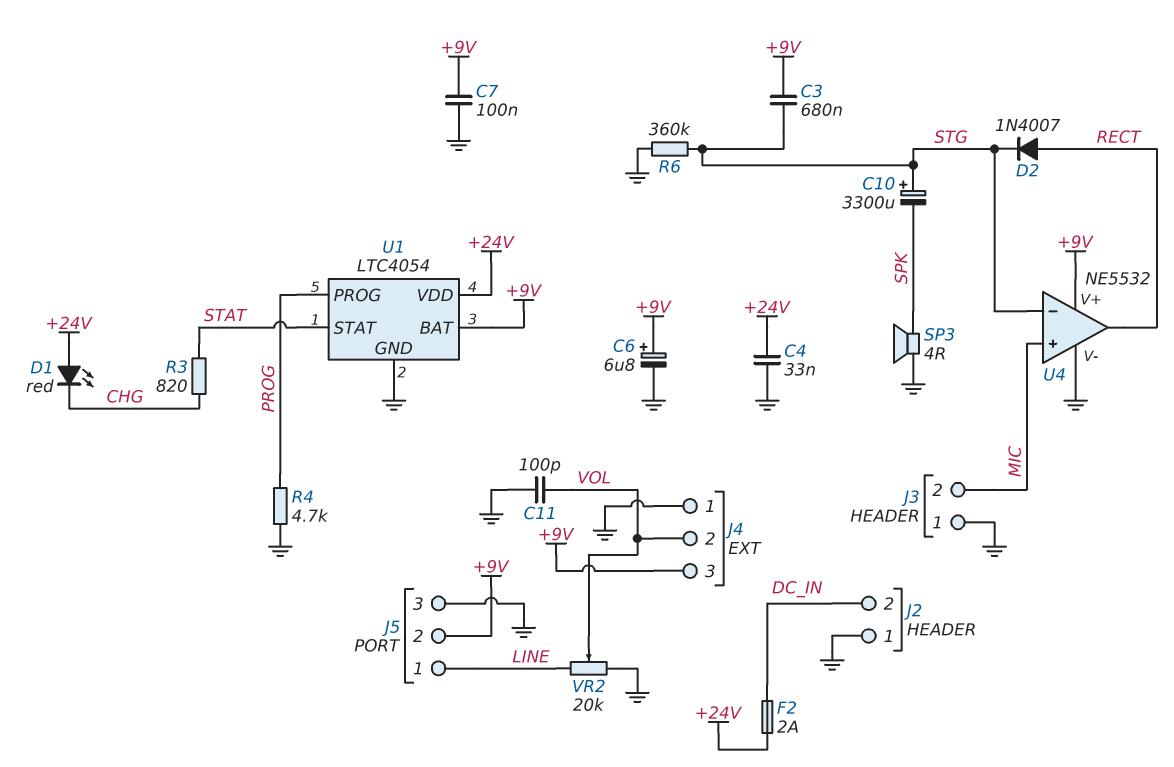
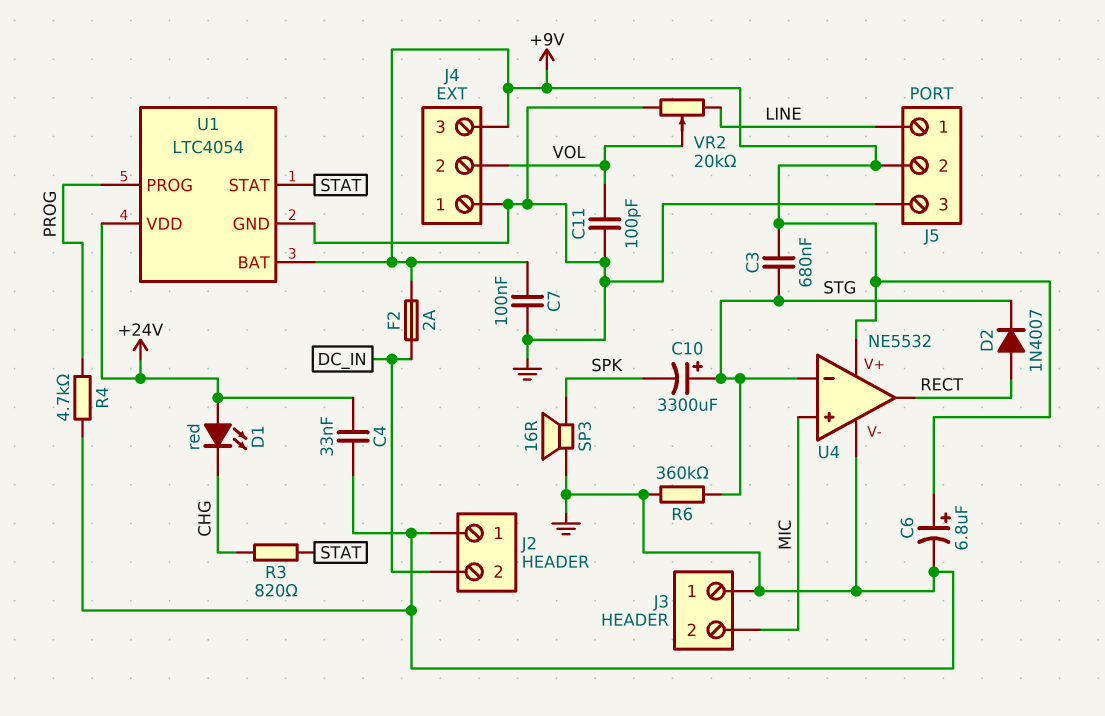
F2: 2A (+24V, DC_IN) -> 2A (+9V, DC_IN)
SP3: speaker 4R (GND, SPK) -> speaker 16R (GND, SPK)

